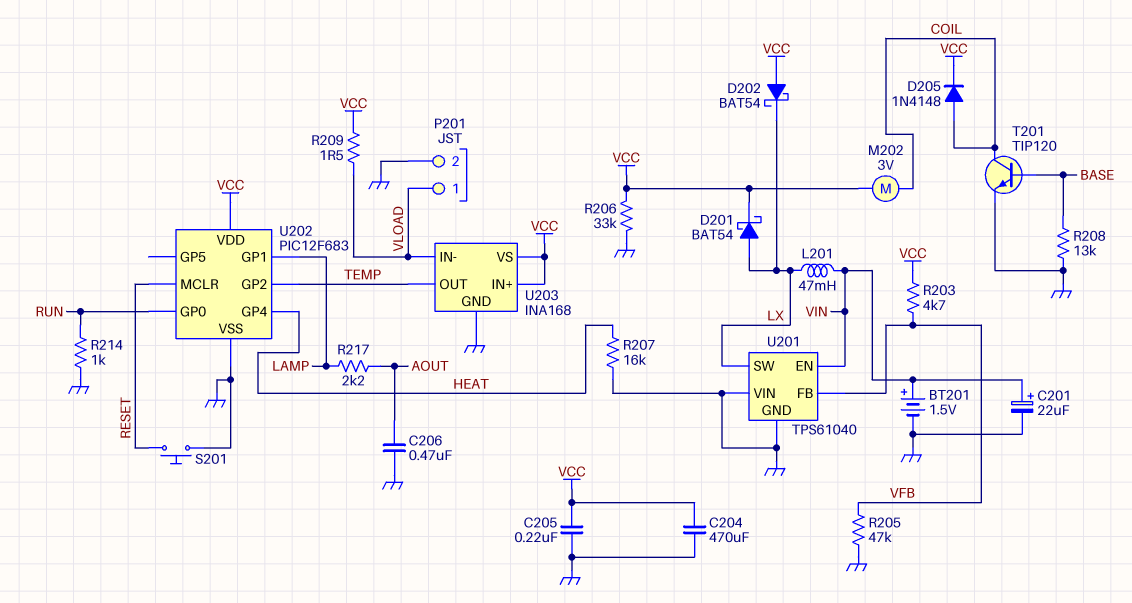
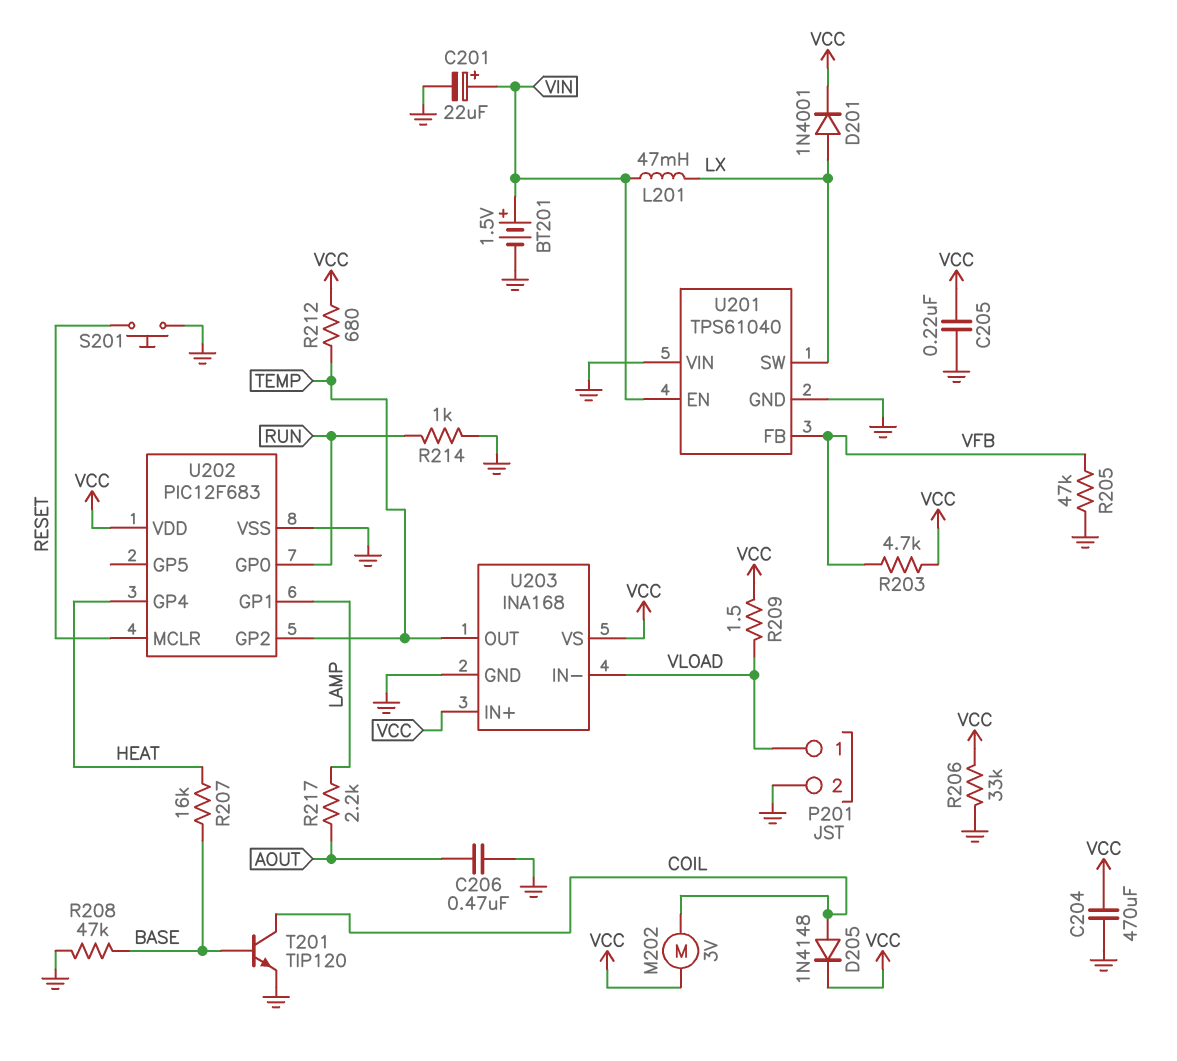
D201: schottky BAT54 (A LX, K VCC) -> diode 1N4001 (A LX, K VCC)
D202: schottky BAT54 (A VCC, K LX) -> none
R207: 16k (GND, HEAT) -> 16k (BASE, HEAT)
R208: 13k (BASE, GND) -> 47k (BASE, GND)
R212: none -> 680 (TEMP, VCC)

